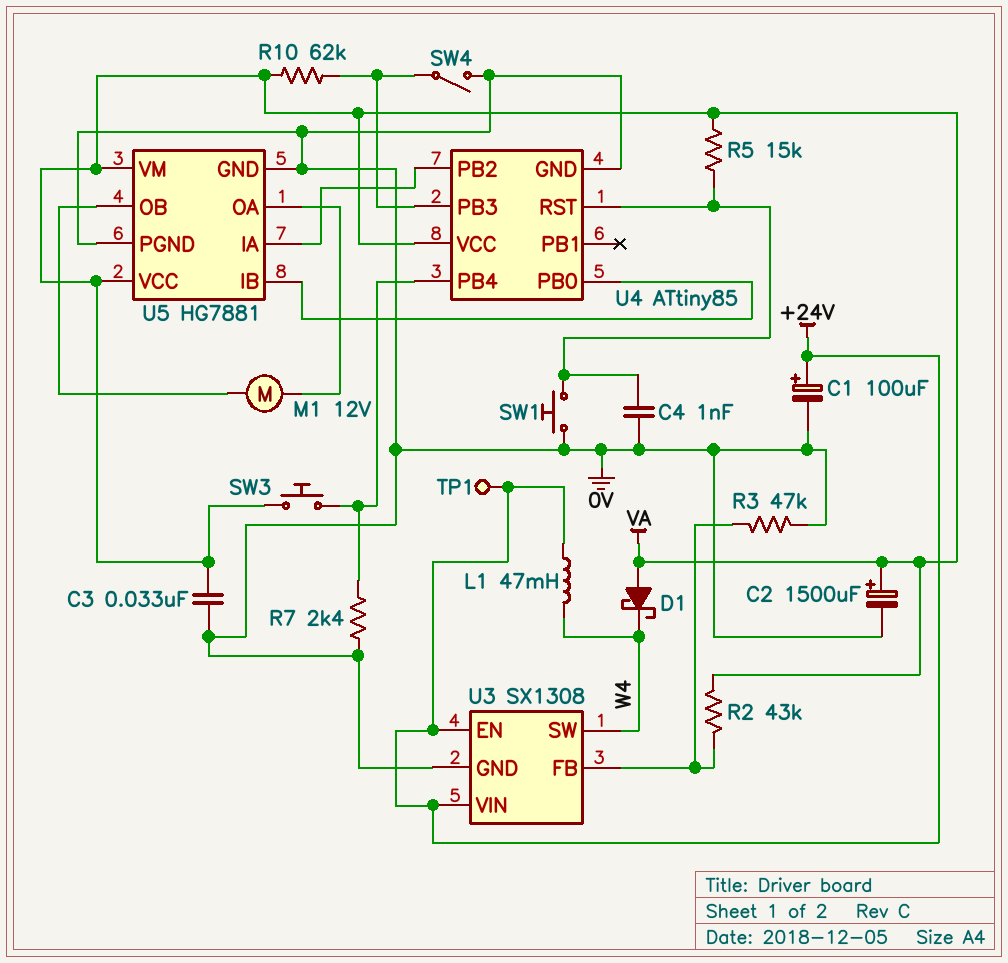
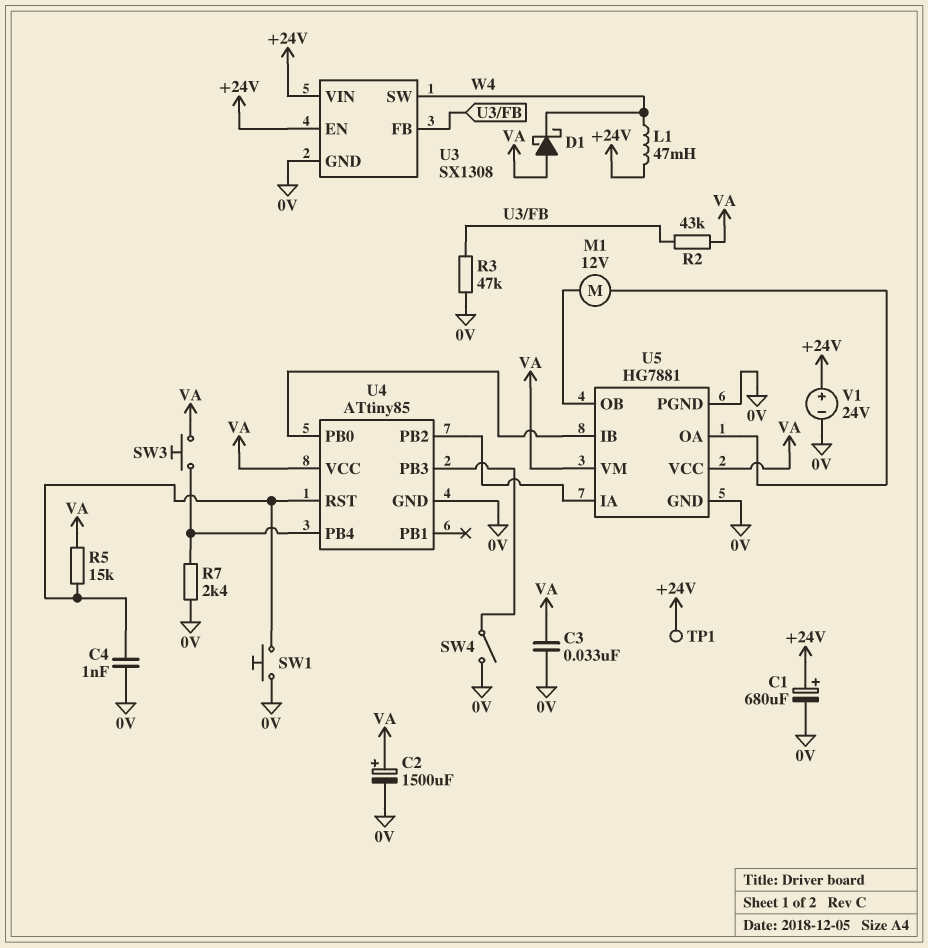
C1: 100uF (plus +24V, minus 0V) -> 680uF (plus +24V, minus 0V)
R10: 62k (U4/PB3, VA) -> none
V1: none -> 24V (plus +24V, minus 0V)

